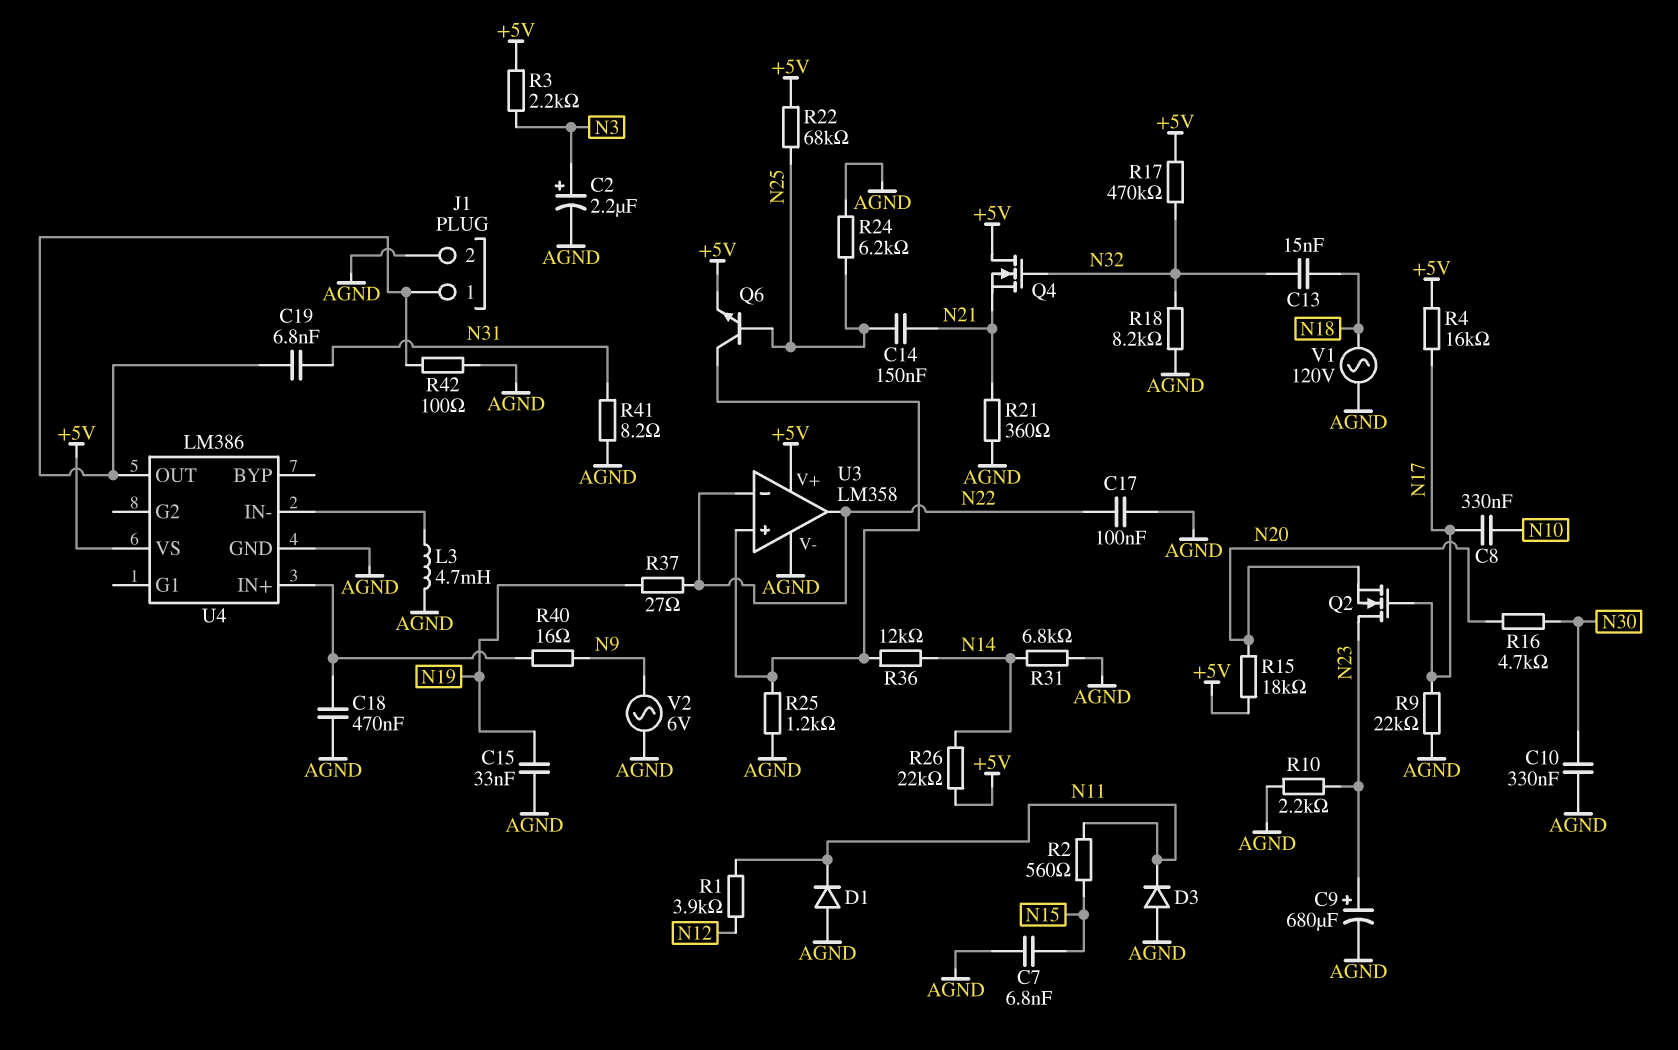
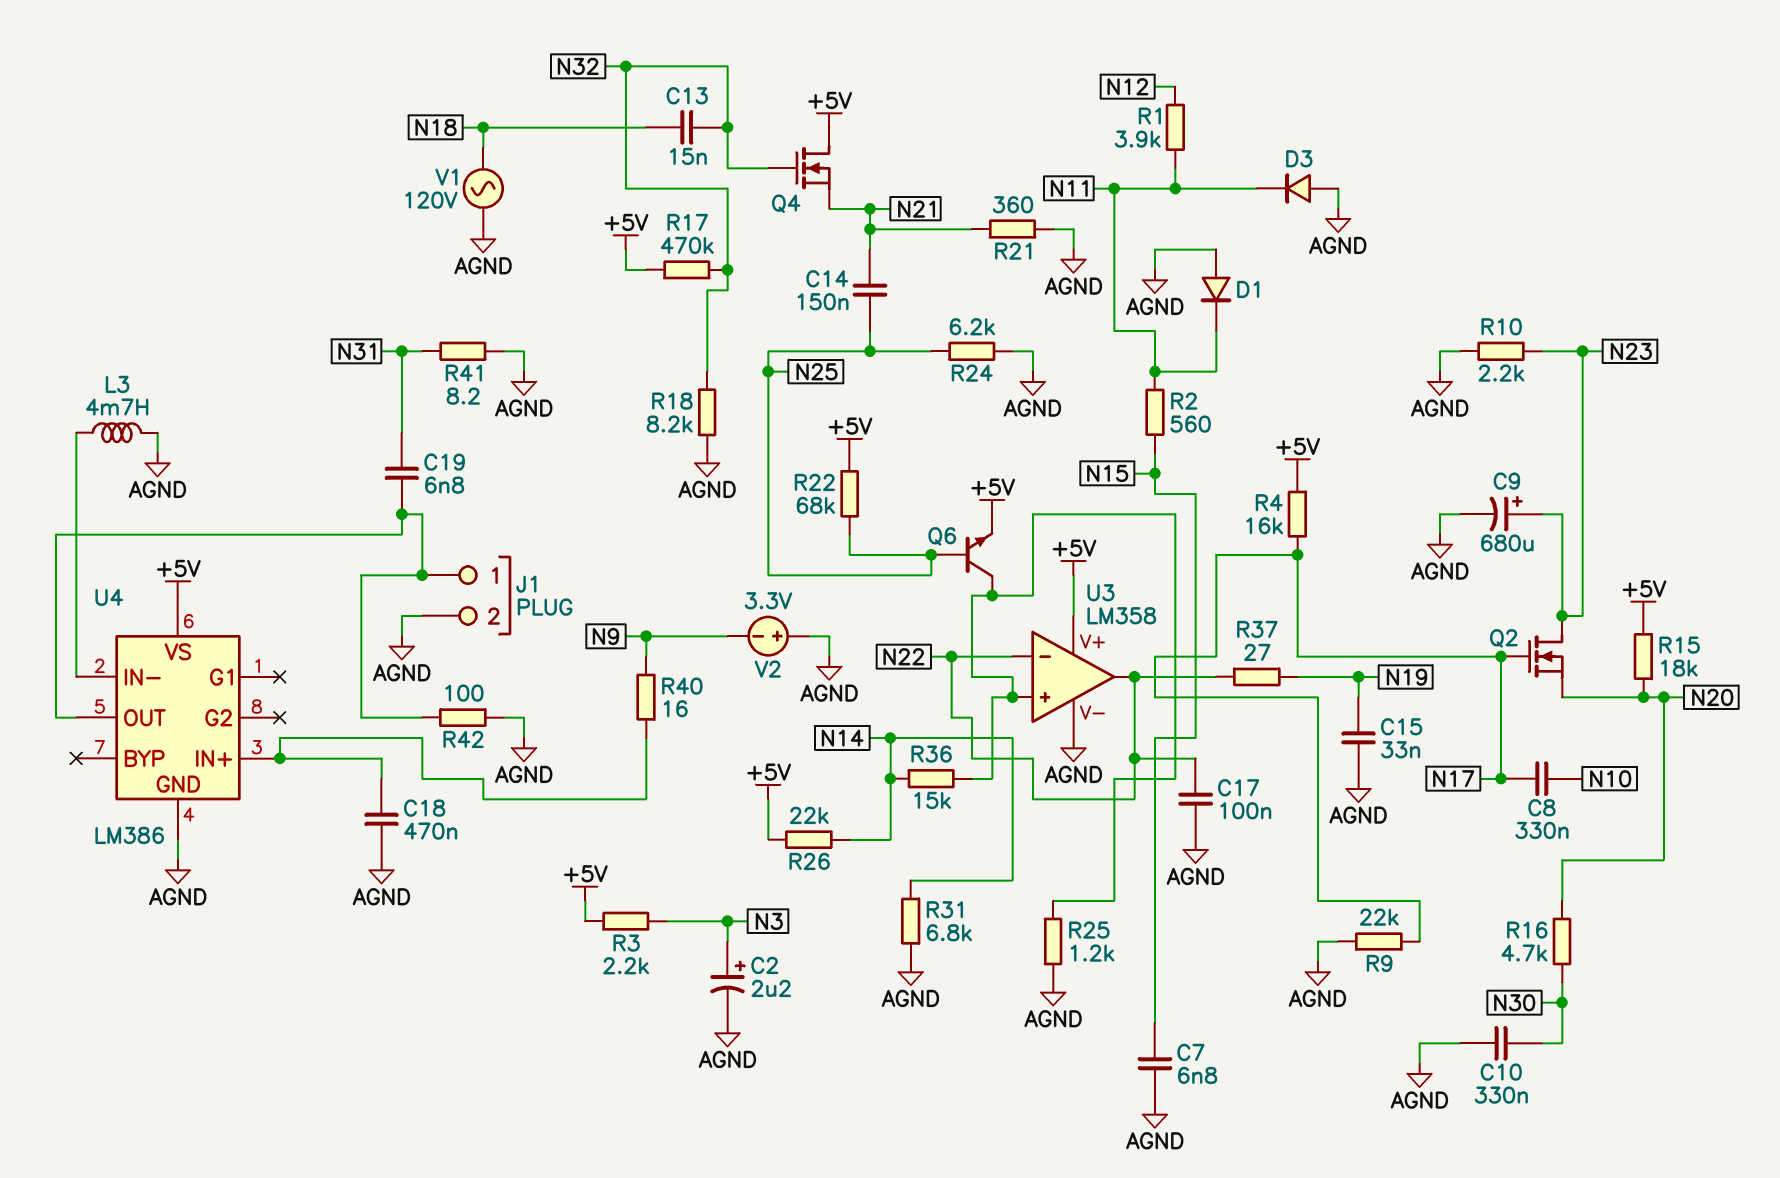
R36: 12k (N14, U3/in+) -> 15k (N14, U3/in+)
V2: AC 6V (AGND, N9) -> 3.3V (plus AGND, minus N9)

